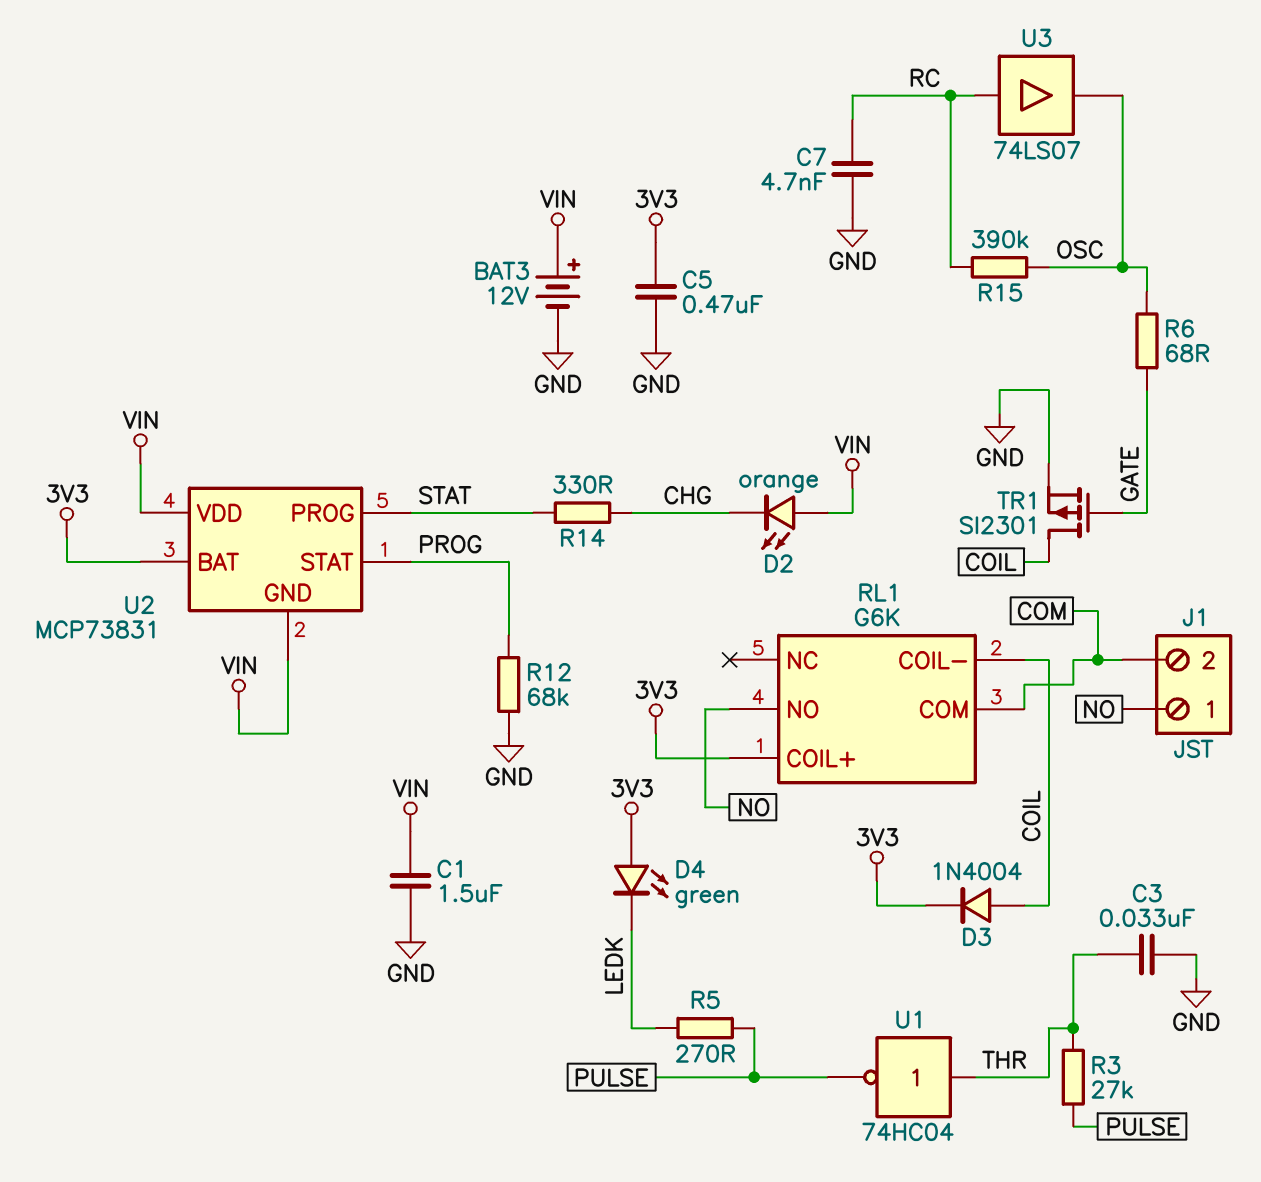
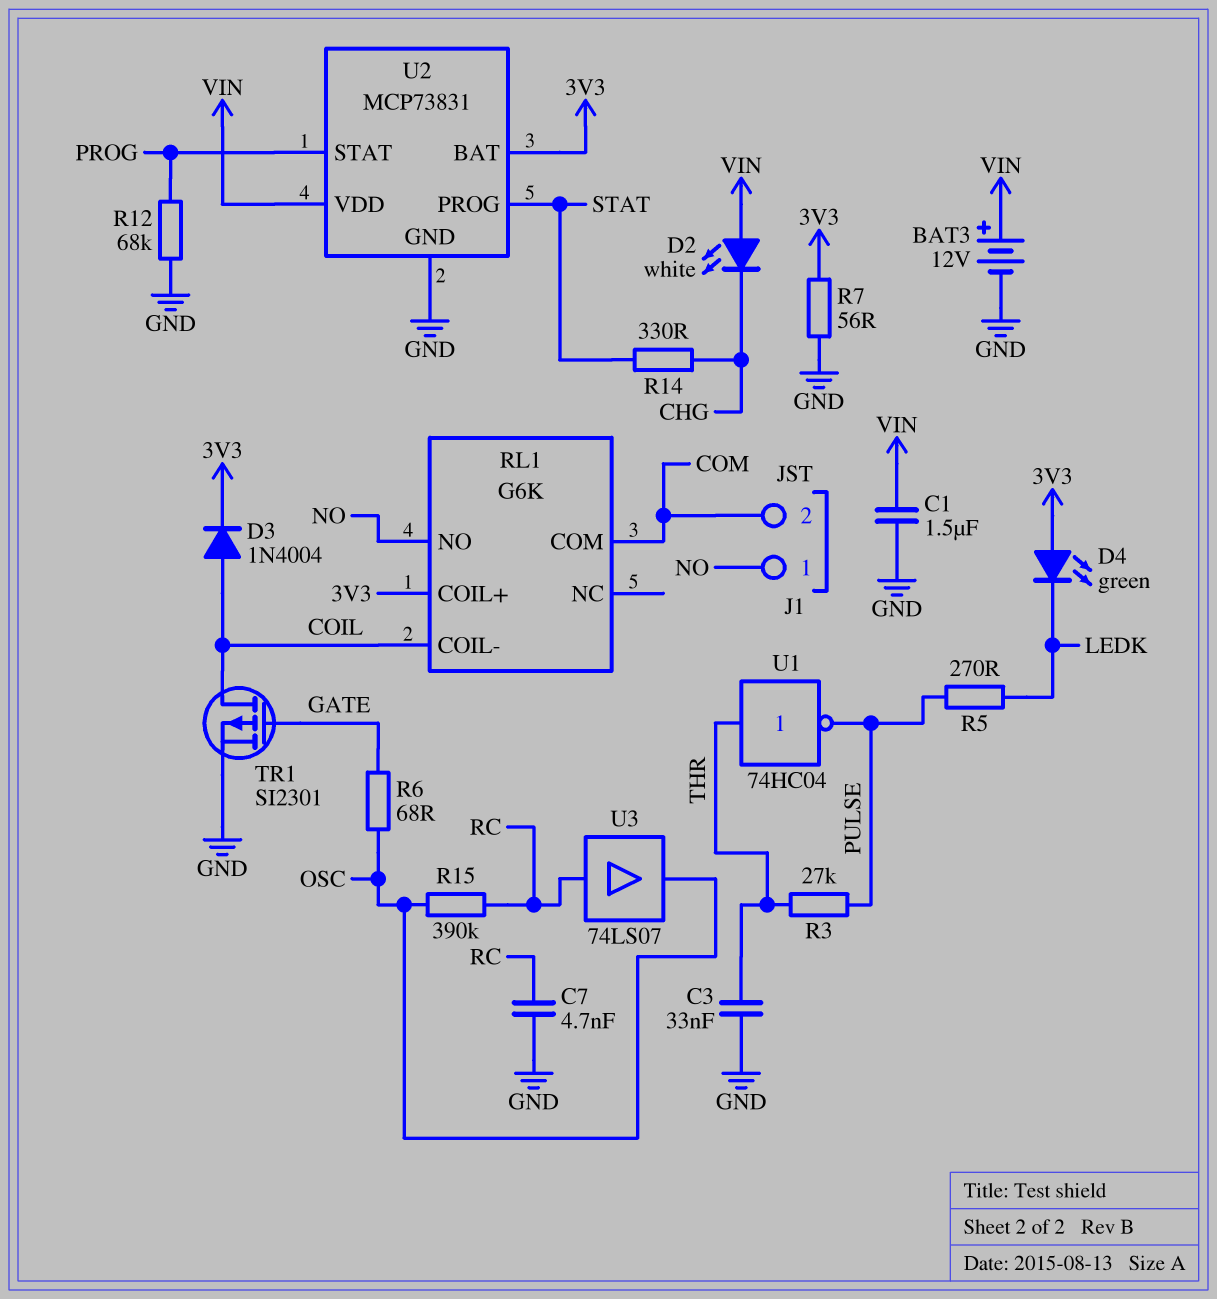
C5: 470nF (3V3, GND) -> none
D2: LED orange (A VIN, K CHG) -> LED white (A VIN, K CHG)
R7: none -> 56 (3V3, GND)
U2 pin GND: VIN -> GND

